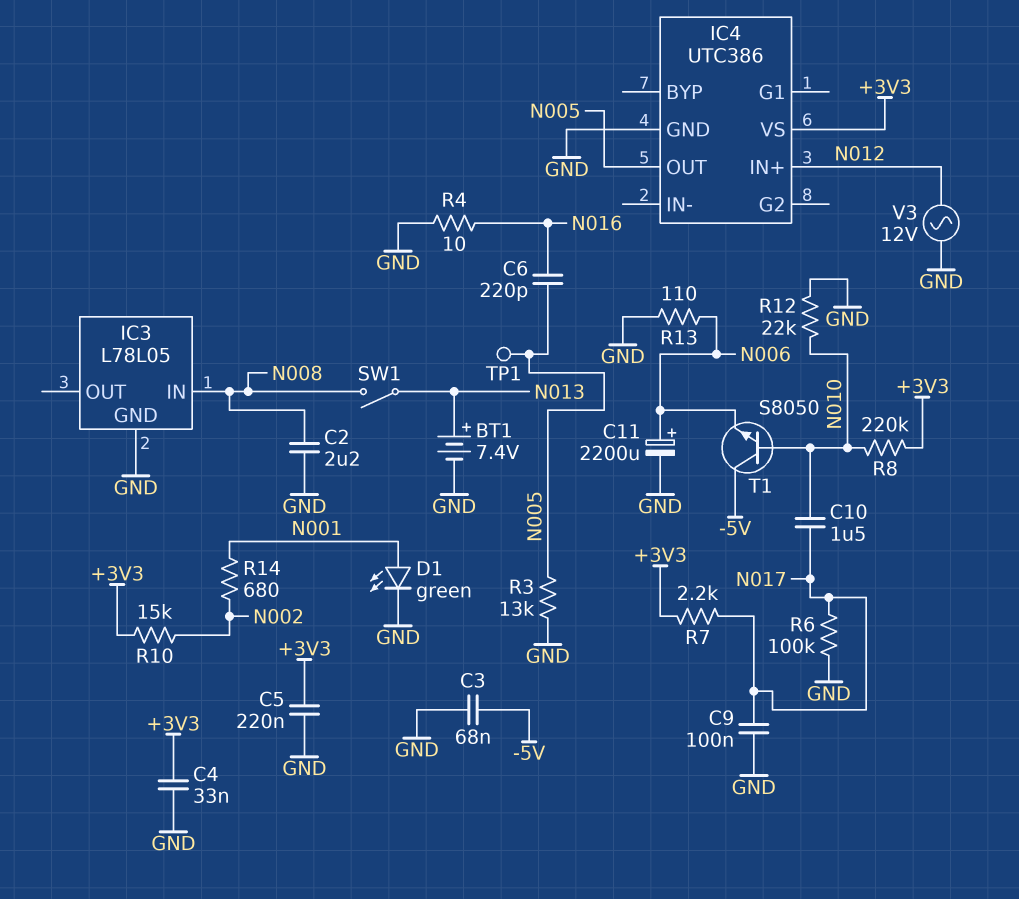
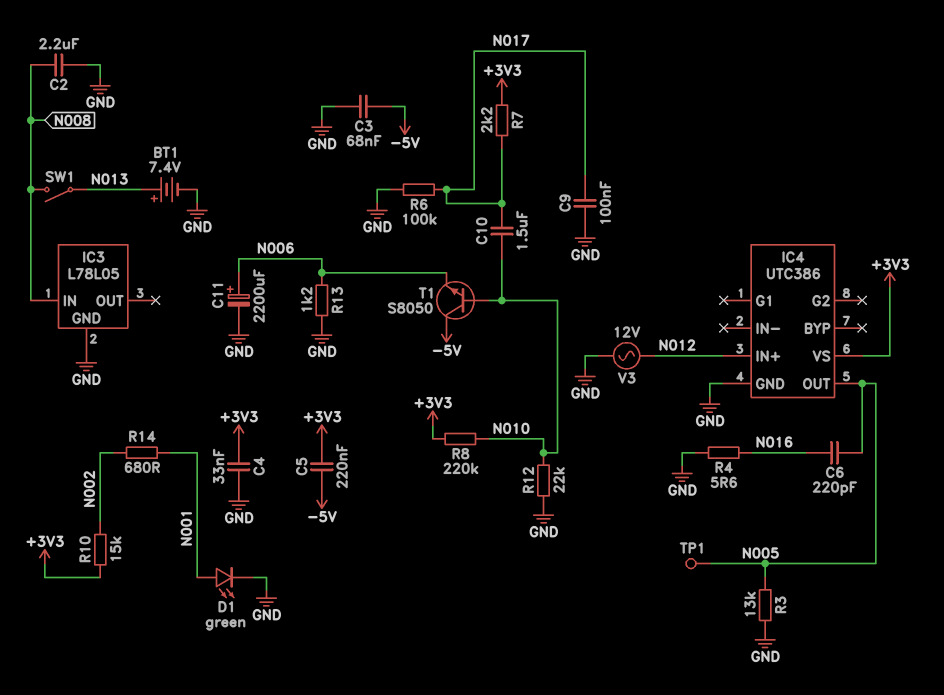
C5: 220nF (+3V3, GND) -> 220nF (+3V3, -5V)
R4: 10 (GND, N016) -> 5.6 (GND, N016)
R13: 110 (GND, N006) -> 1.2k (GND, N006)

